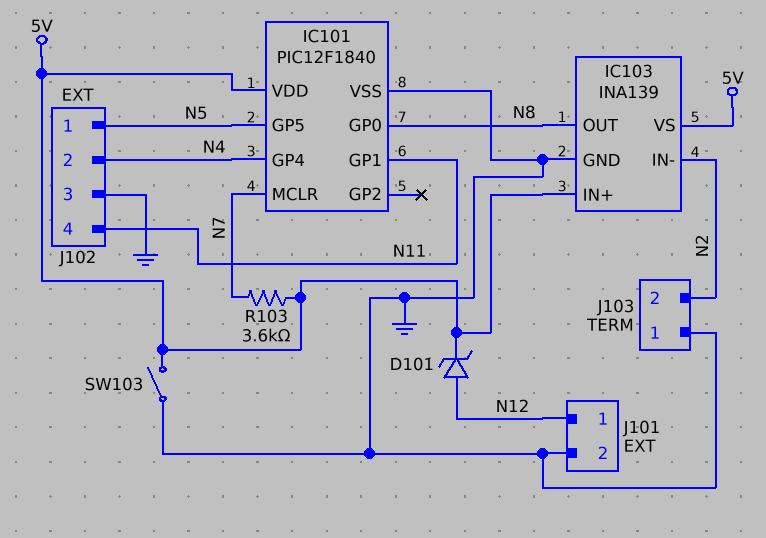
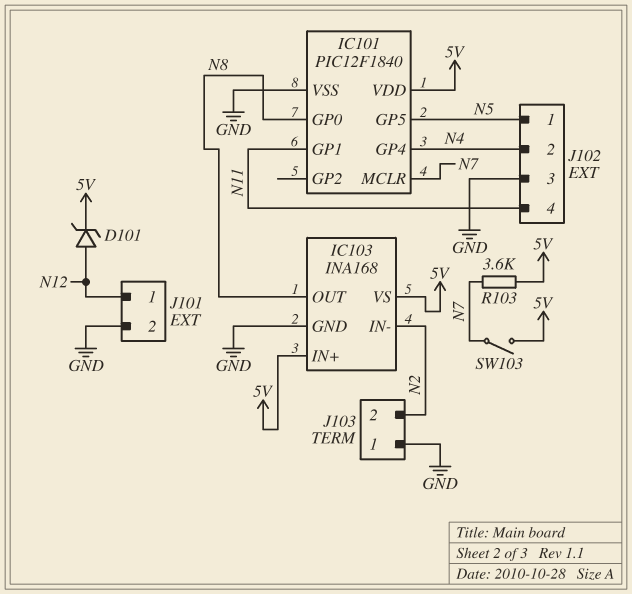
IC103: INA139 -> INA168
SW103: switch (5V, GND) -> switch (5V, N7)

